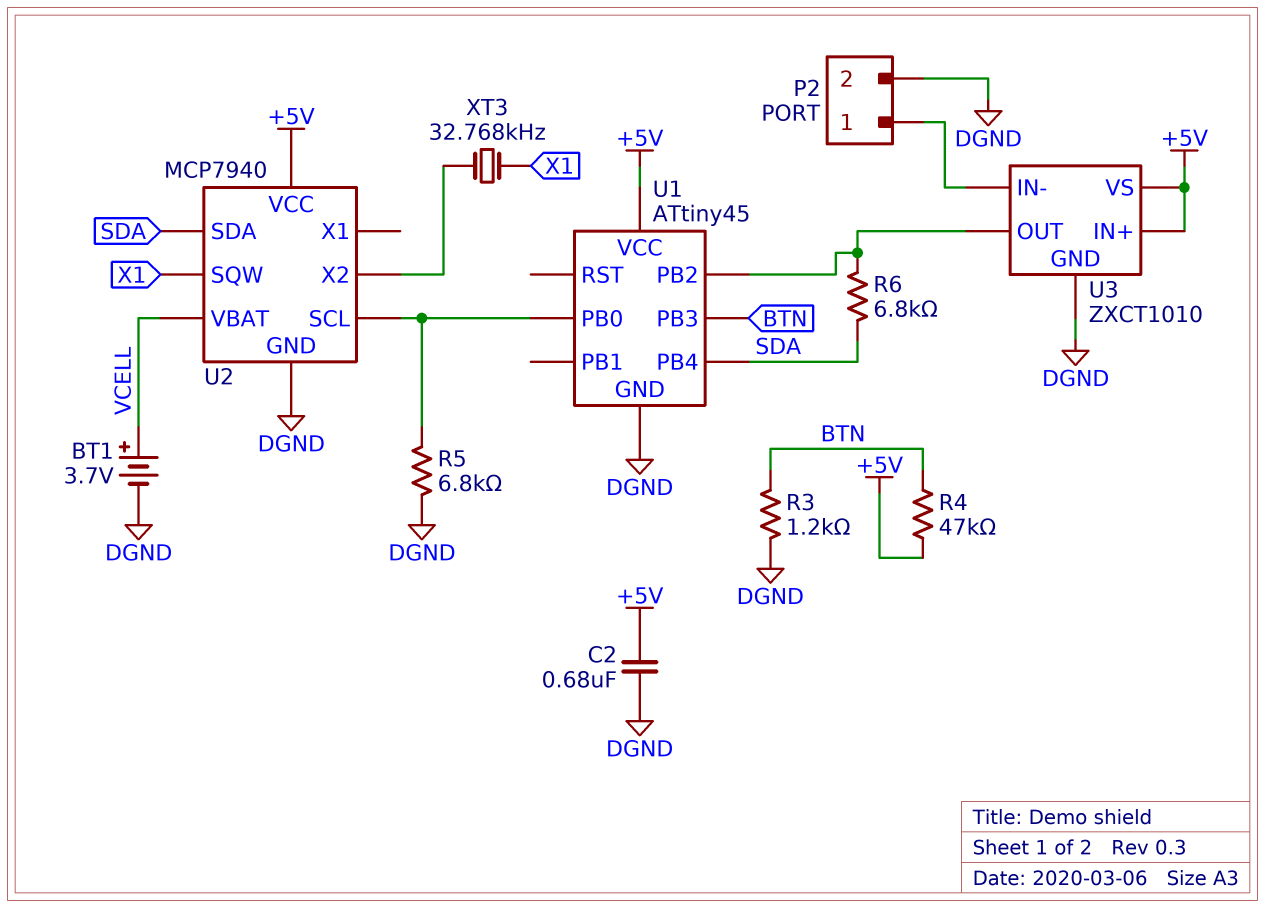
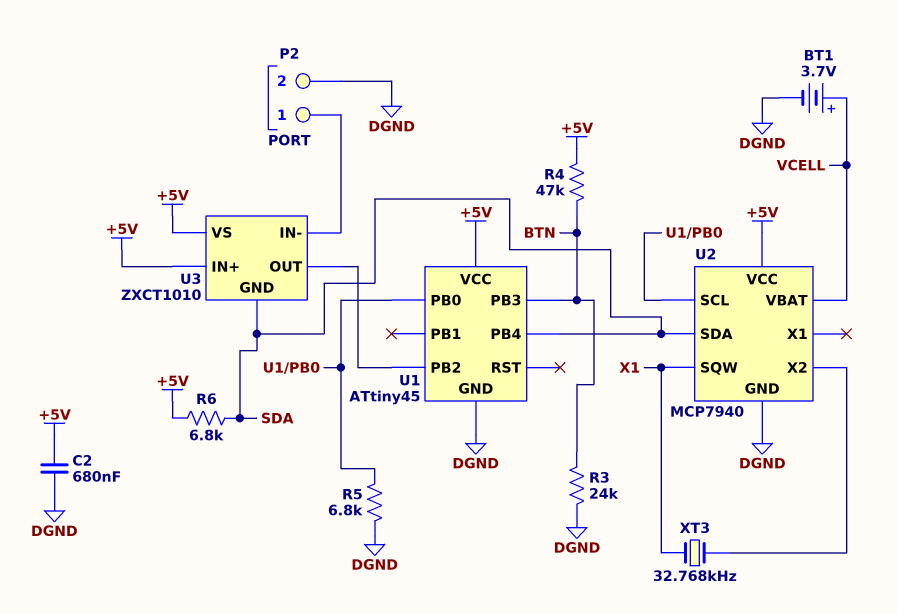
R3: 1.2k (BTN, DGND) -> 24k (BTN, DGND)
R6: 6.8k (SDA, U1/PB2) -> 6.8k (+5V, SDA)
U3 pin GND: DGND -> SDA

